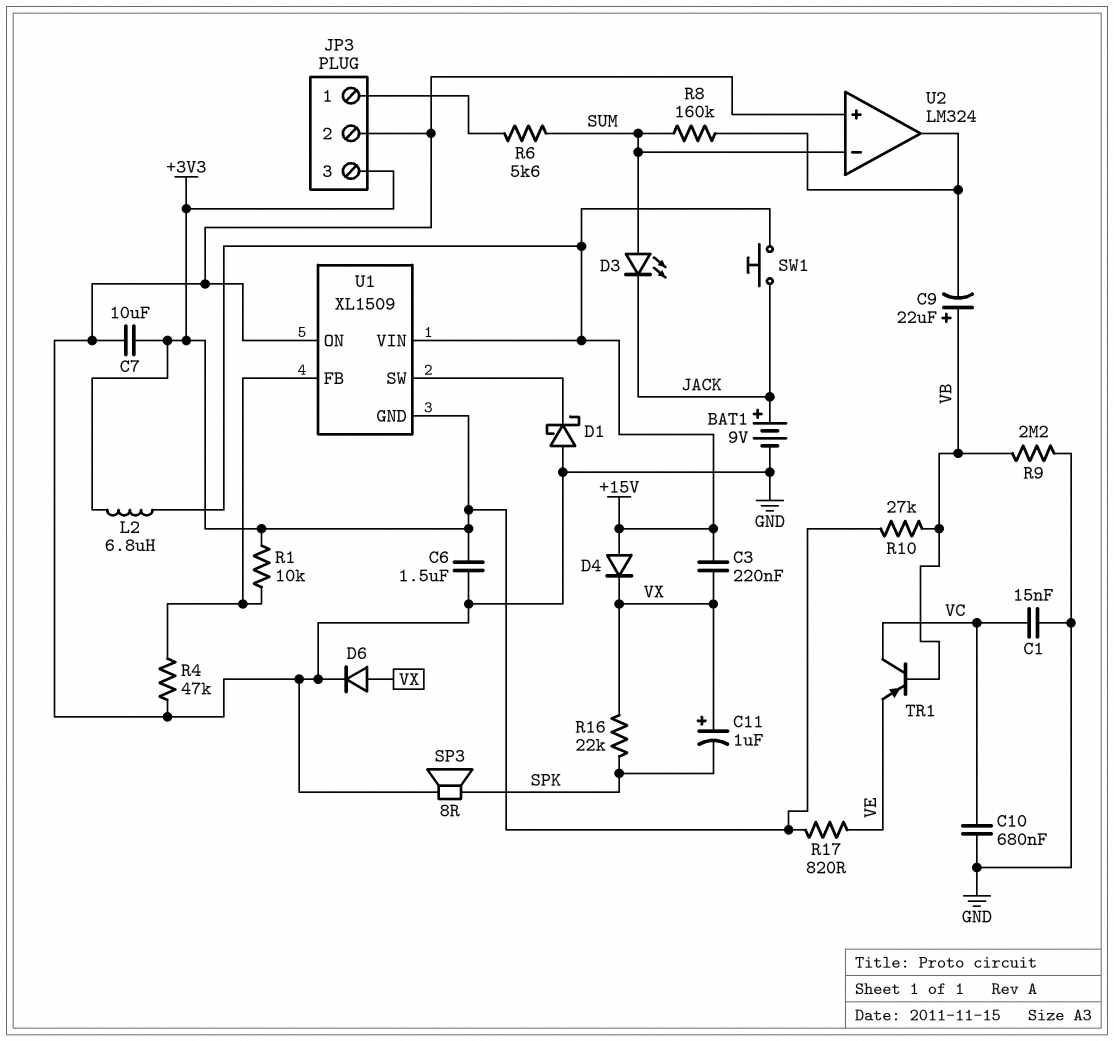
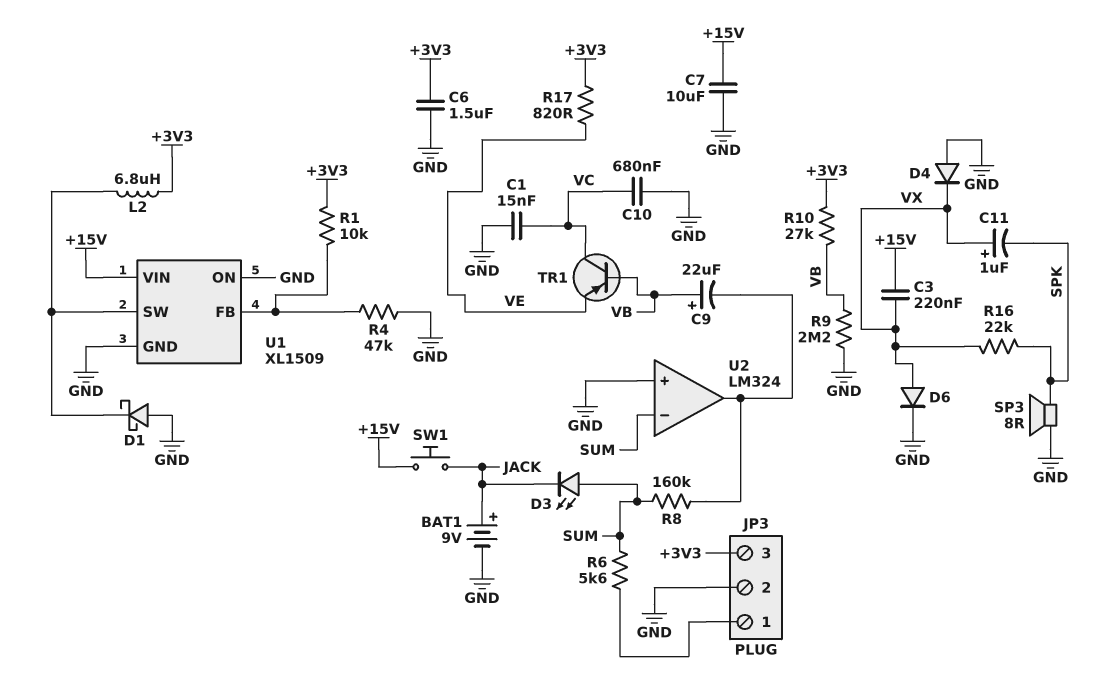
C7: 10uF (+3V3, GND) -> 10uF (+15V, GND)
D4: diode (A +15V, K VX) -> diode (A GND, K VX)
L2: 6.8uH (+3V3, +15V) -> 6.8uH (+3V3, U1/SW)
U1 pin GND: +3V3 -> GND

